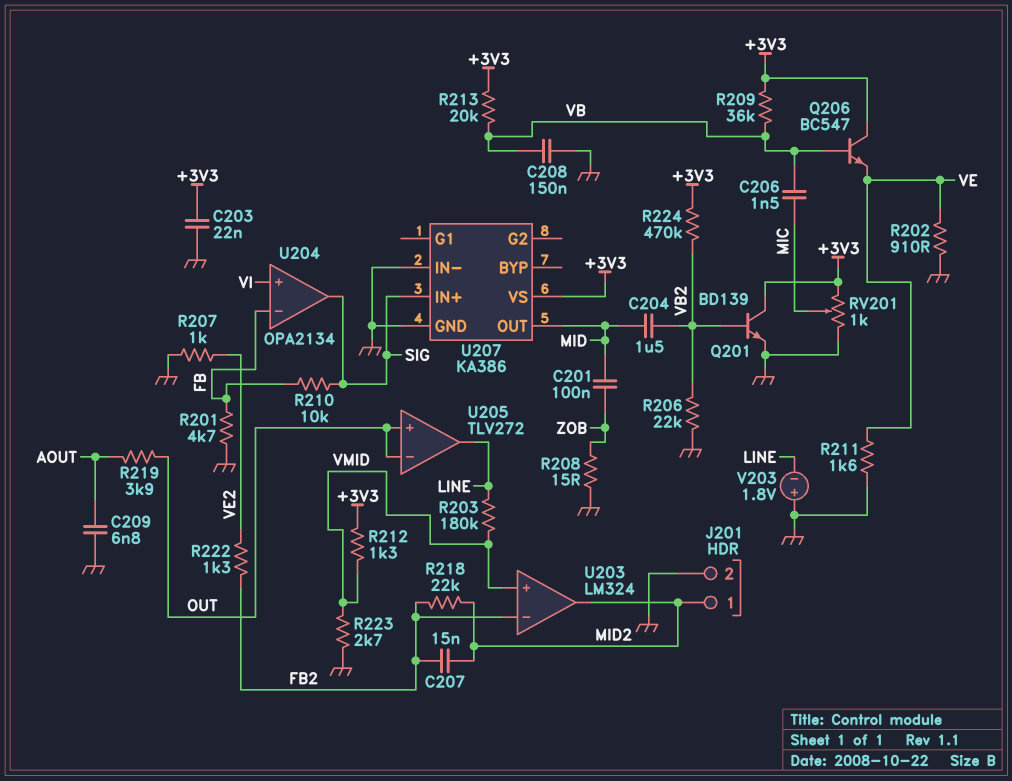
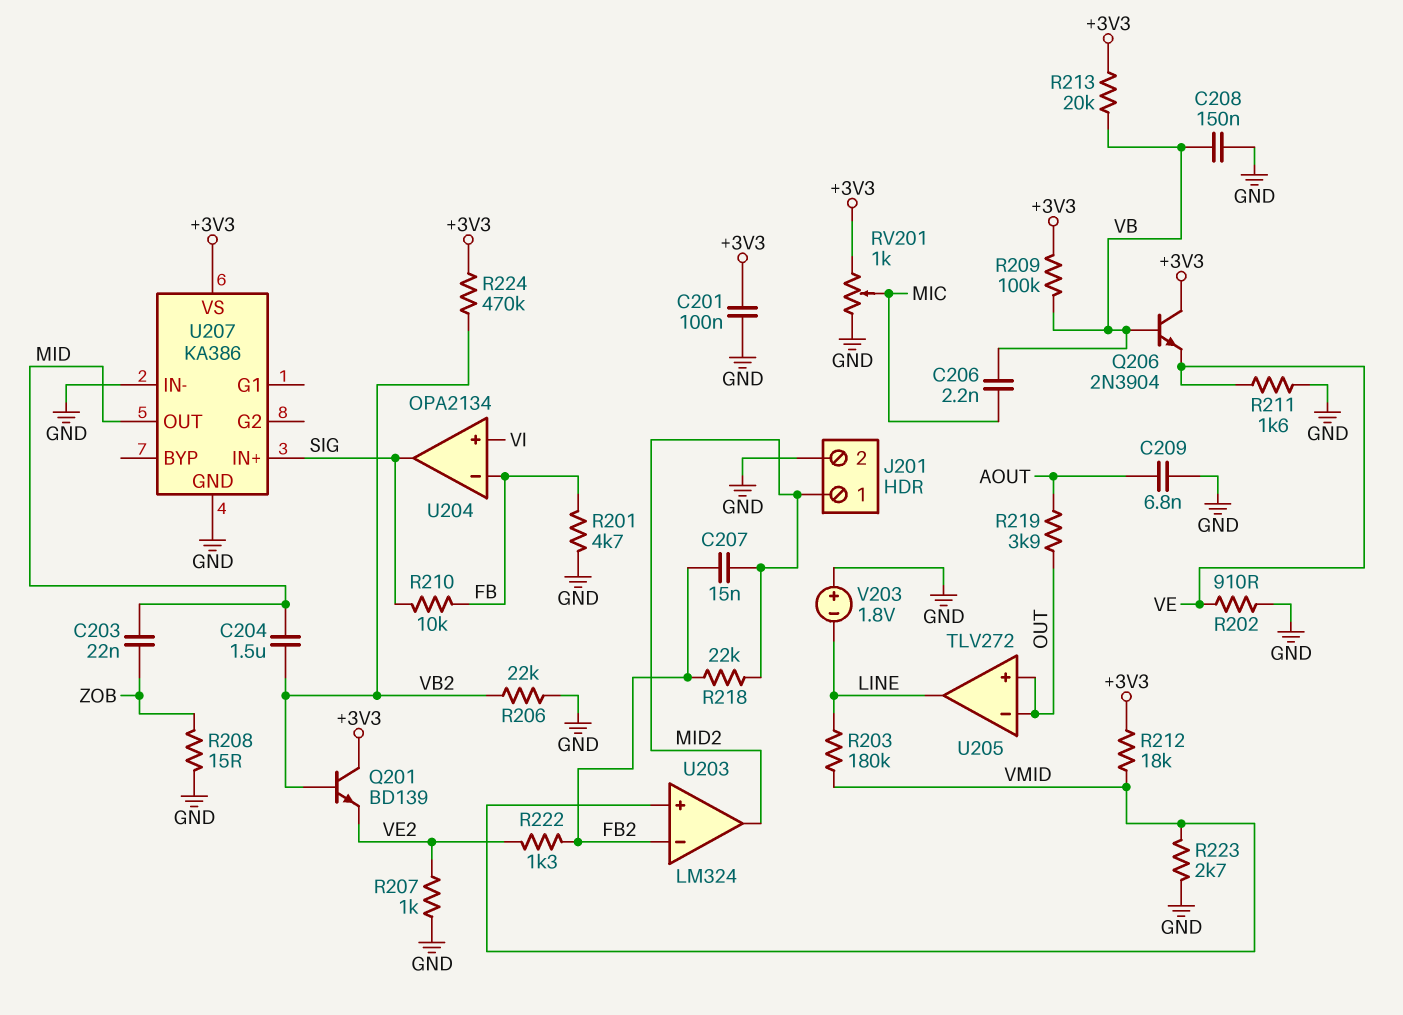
C201: 100nF (MID, ZOB) -> 100nF (+3V3, GND)
C203: 22nF (+3V3, GND) -> 22nF (MID, ZOB)
C206: 1.5nF (MIC, VB) -> 2.2nF (MIC, VB)
Q201: NPN BD139 (B VB2, C +3V3, E GND) -> NPN BD139 (B VB2, C +3V3, E VE2)
Q206: NPN BC547 (B VB, C +3V3, E VE) -> NPN 2N3904 (B VB, C +3V3, E VE)
R209: 36k (+3V3, VB) -> 100k (+3V3, VB)
R212: 1.3k (+3V3, VMID) -> 18k (+3V3, VMID)

